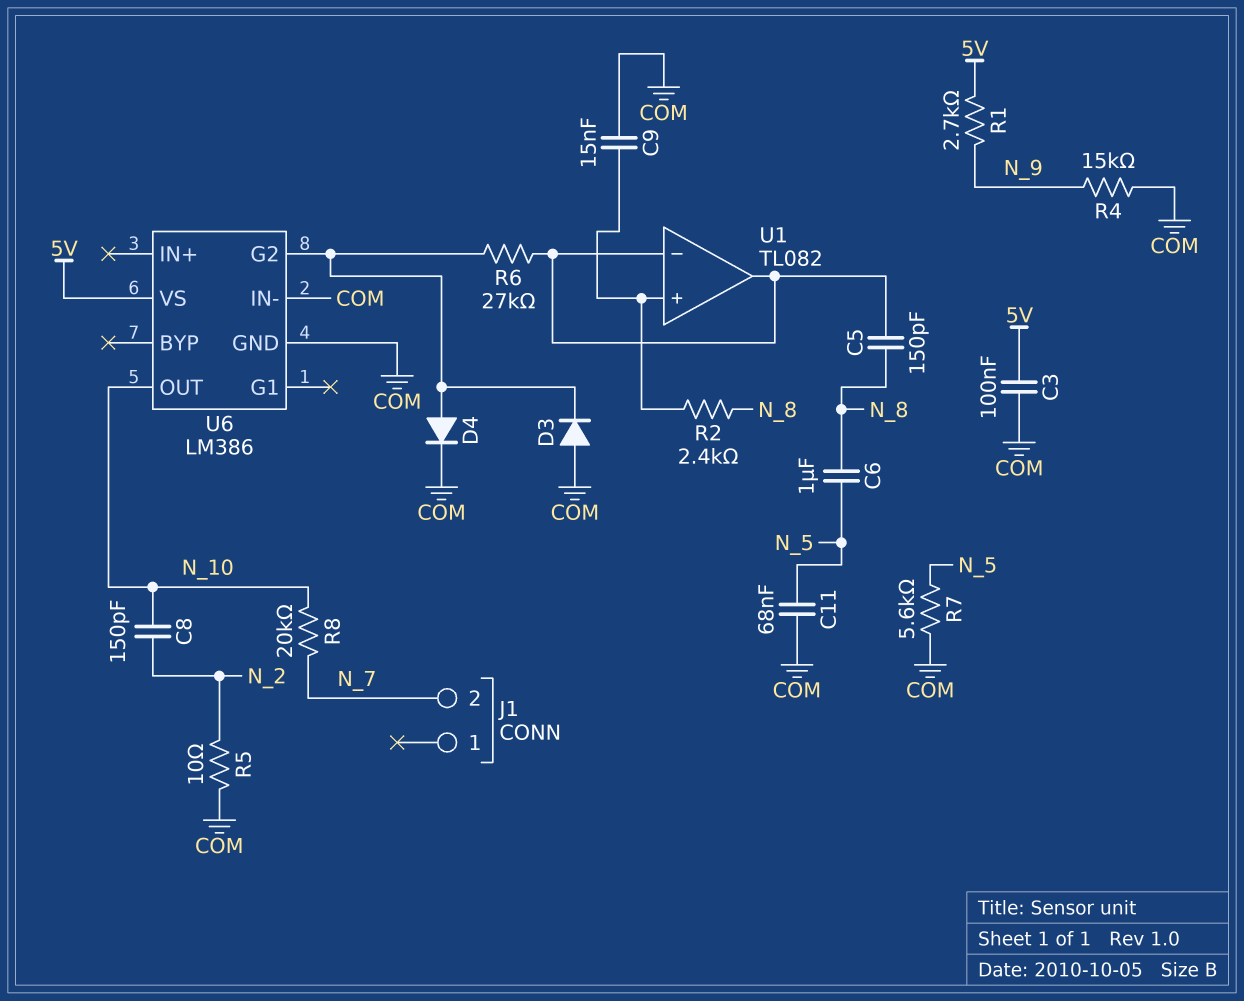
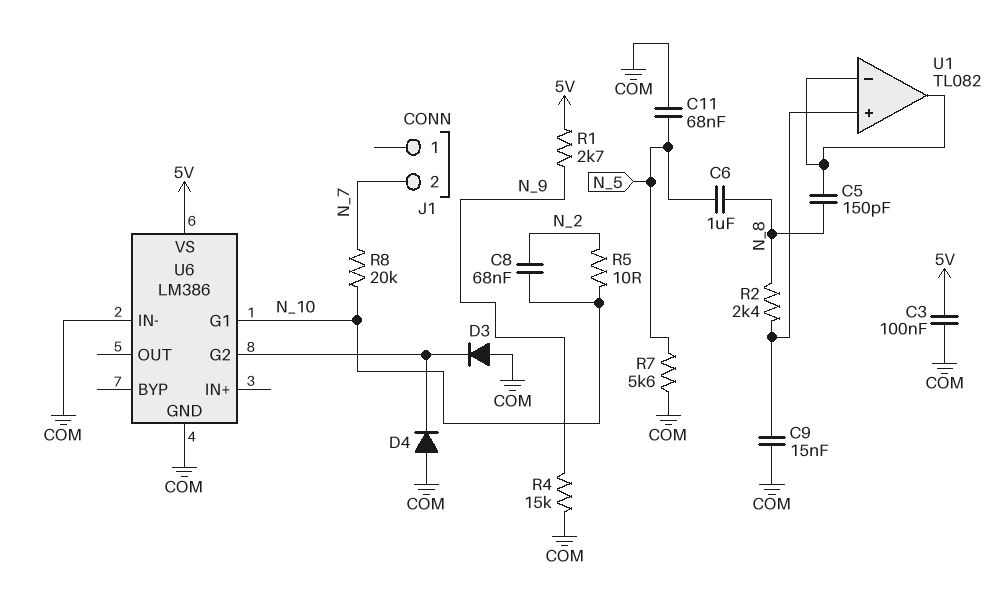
C8: 150pF (N_2, N_10) -> 68nF (N_2, N_10)
D4: diode (A U6/G2, K COM) -> diode (A COM, K U6/G2)
R5: 10 (COM, N_2) -> 10 (N_2, N_10)
R6: 27k (U1/in-, U6/G2) -> none
U6 pin G1: none -> N_10
U6 pin OUT: N_10 -> none

